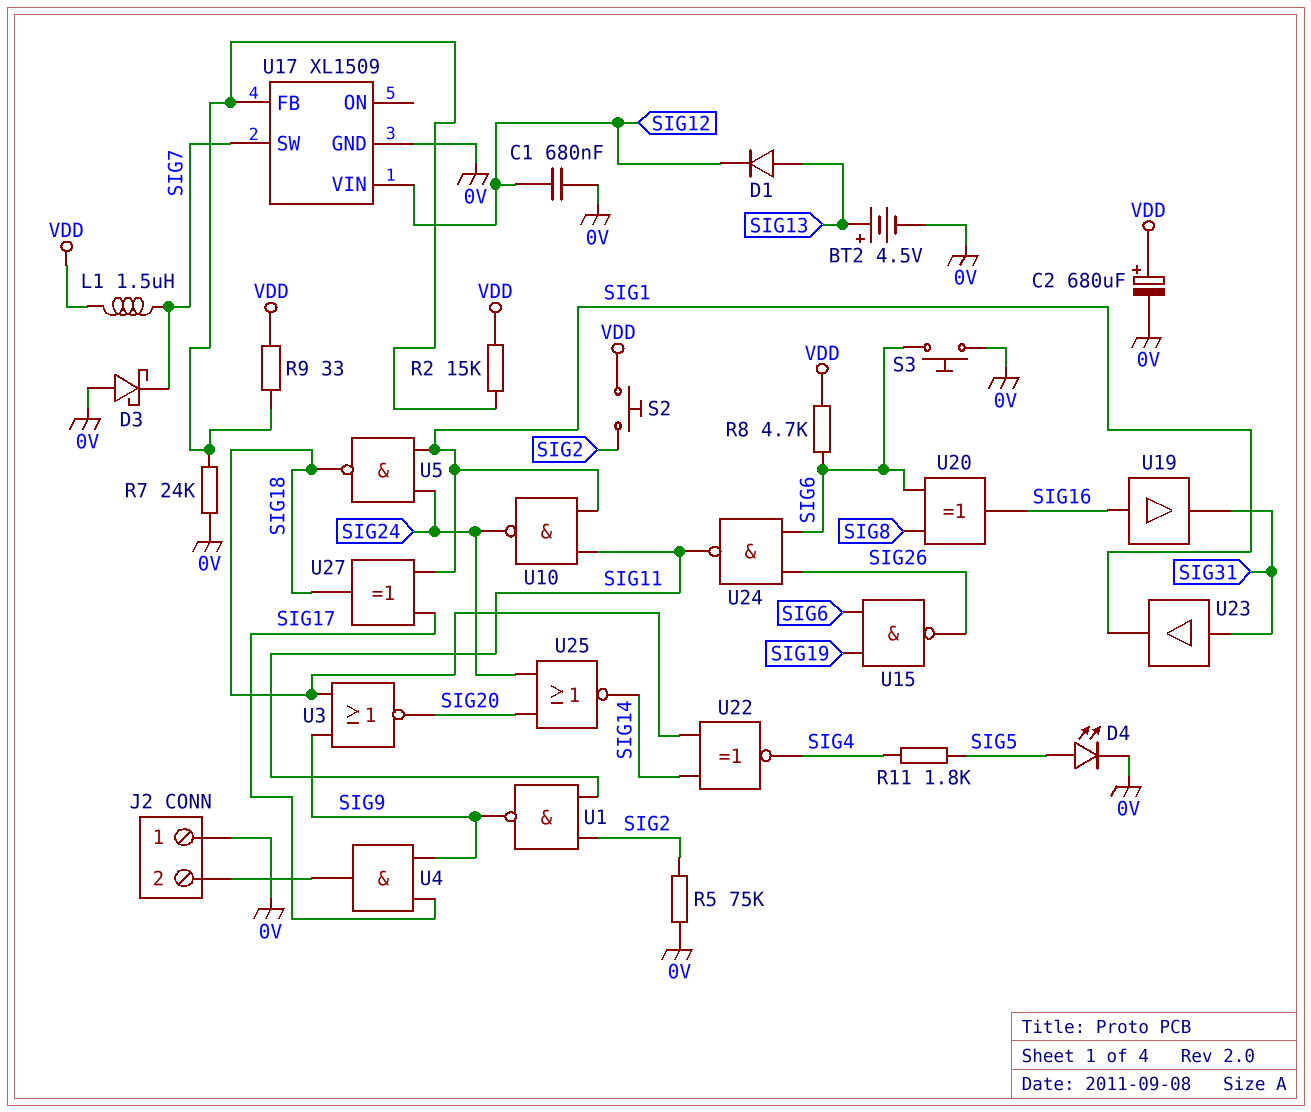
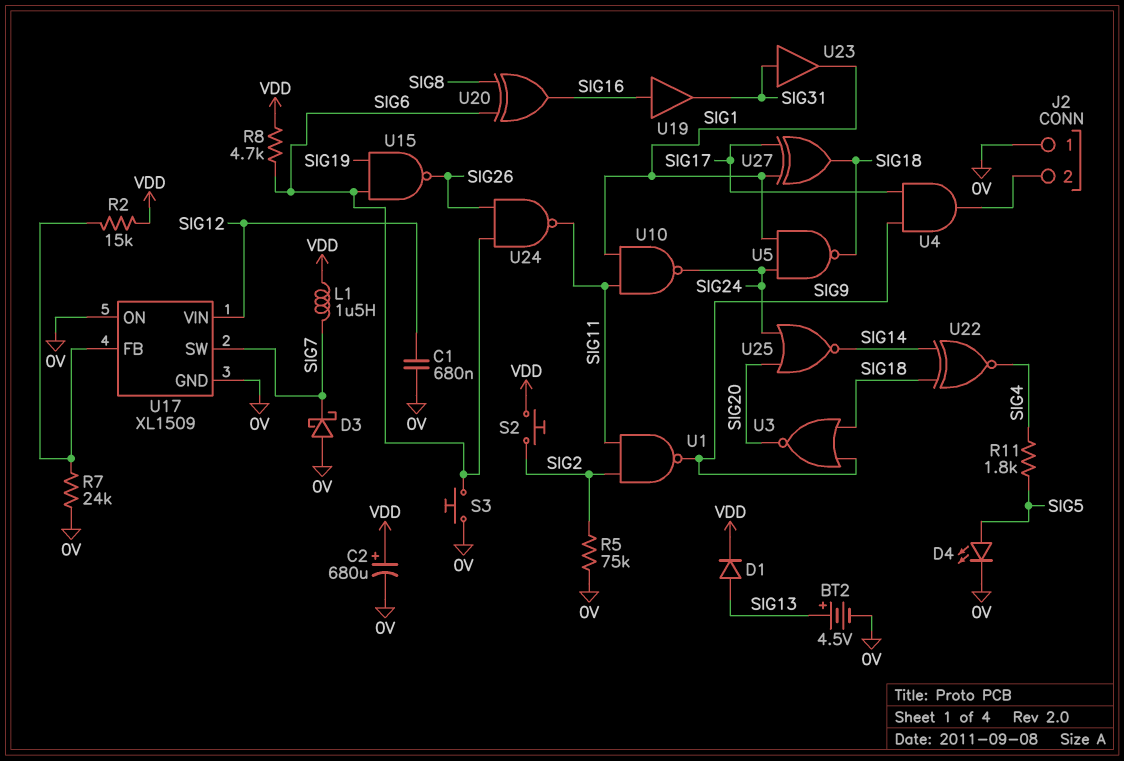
D1: diode (A SIG13, K SIG12) -> diode (A SIG13, K VDD)
R9: 33 (U17/FB, VDD) -> none
U17 pin ON: none -> 0V

